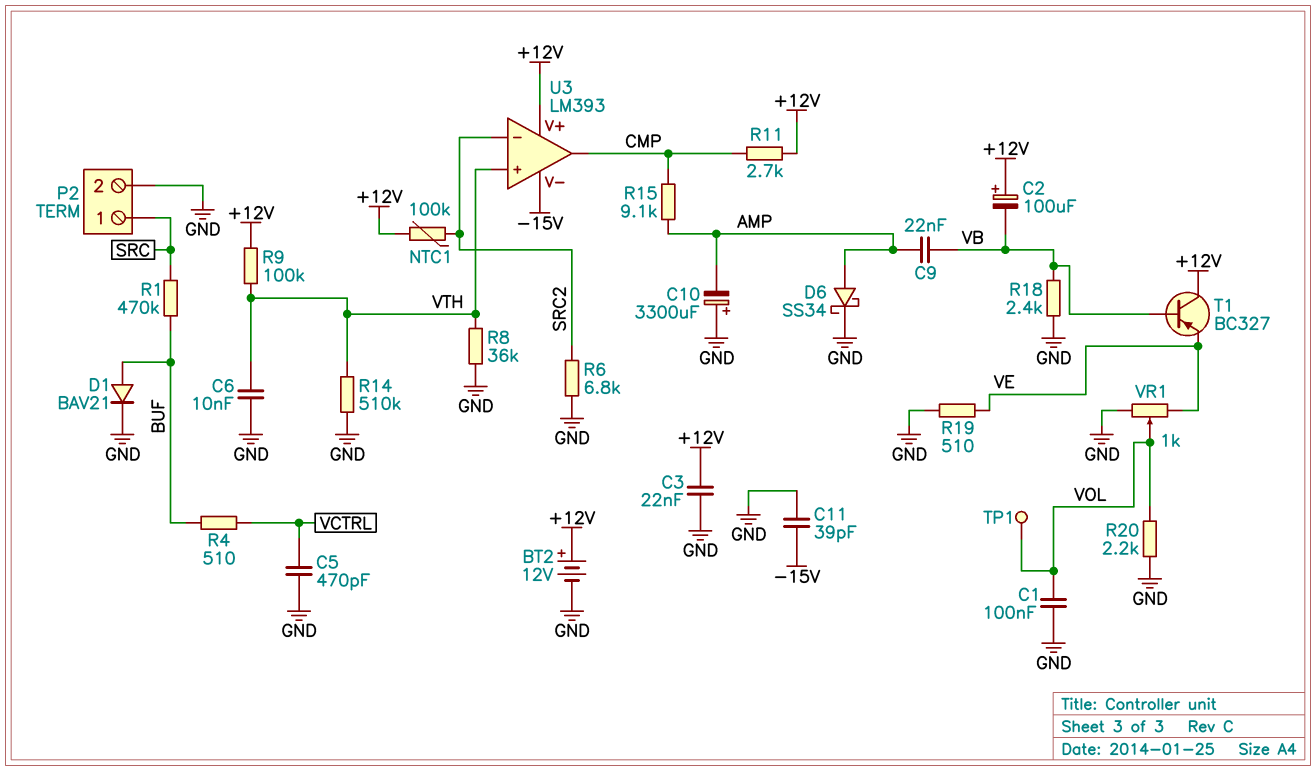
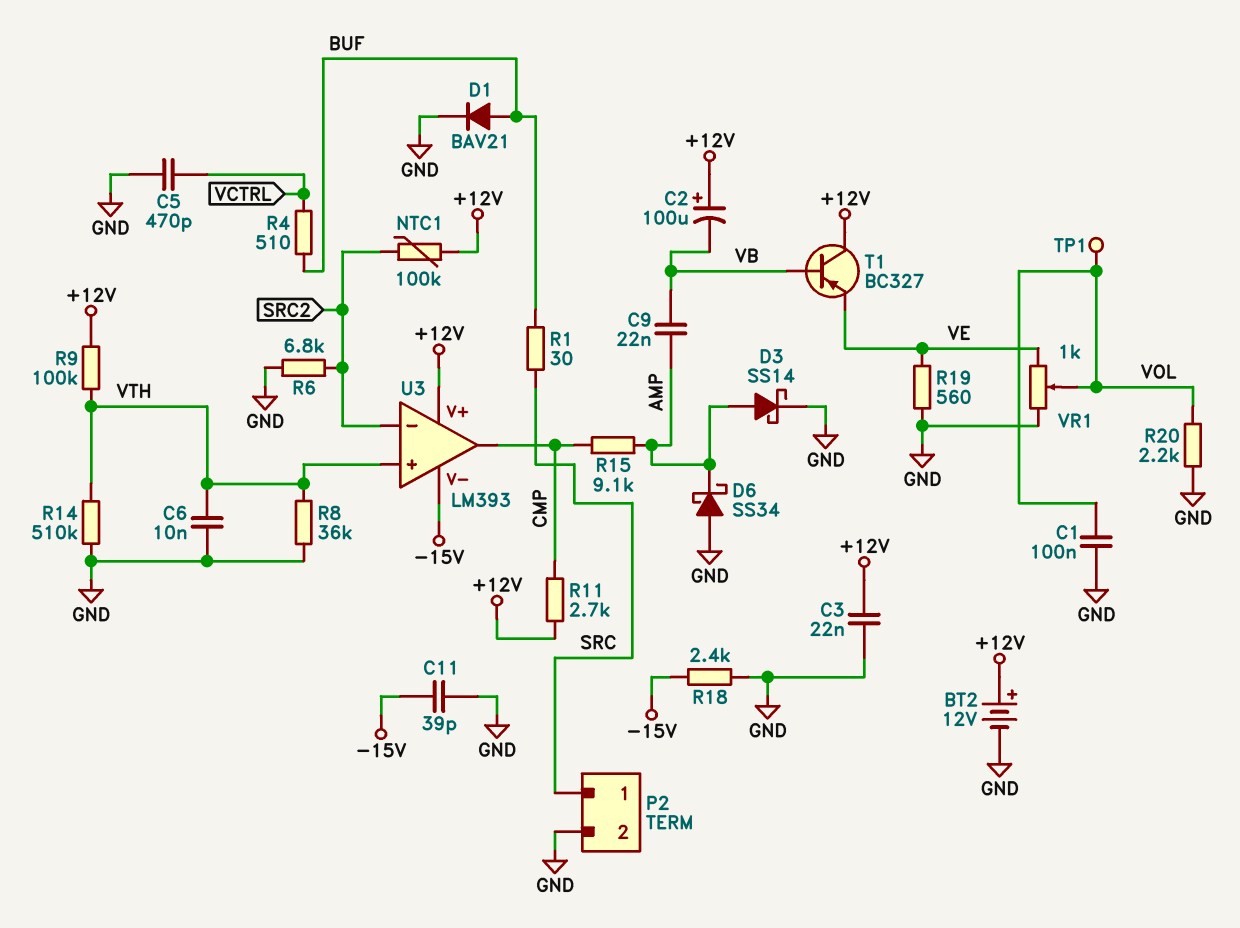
C10: 3300uF (plus GND, minus AMP) -> none
D3: none -> schottky SS14 (A AMP, K GND)
D6: schottky SS34 (A AMP, K GND) -> schottky SS34 (A GND, K AMP)
R1: 470k (BUF, SRC) -> 30 (BUF, SRC)
R18: 2.4k (GND, VB) -> 2.4k (-15V, GND)
R19: 510 (GND, VE) -> 560 (GND, VE)

